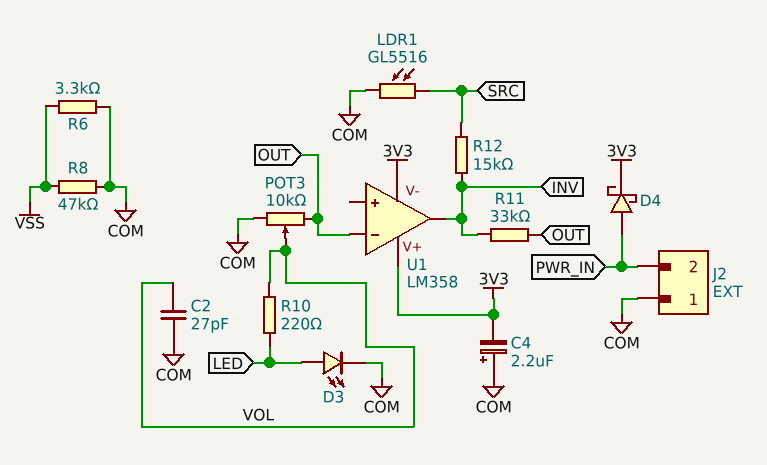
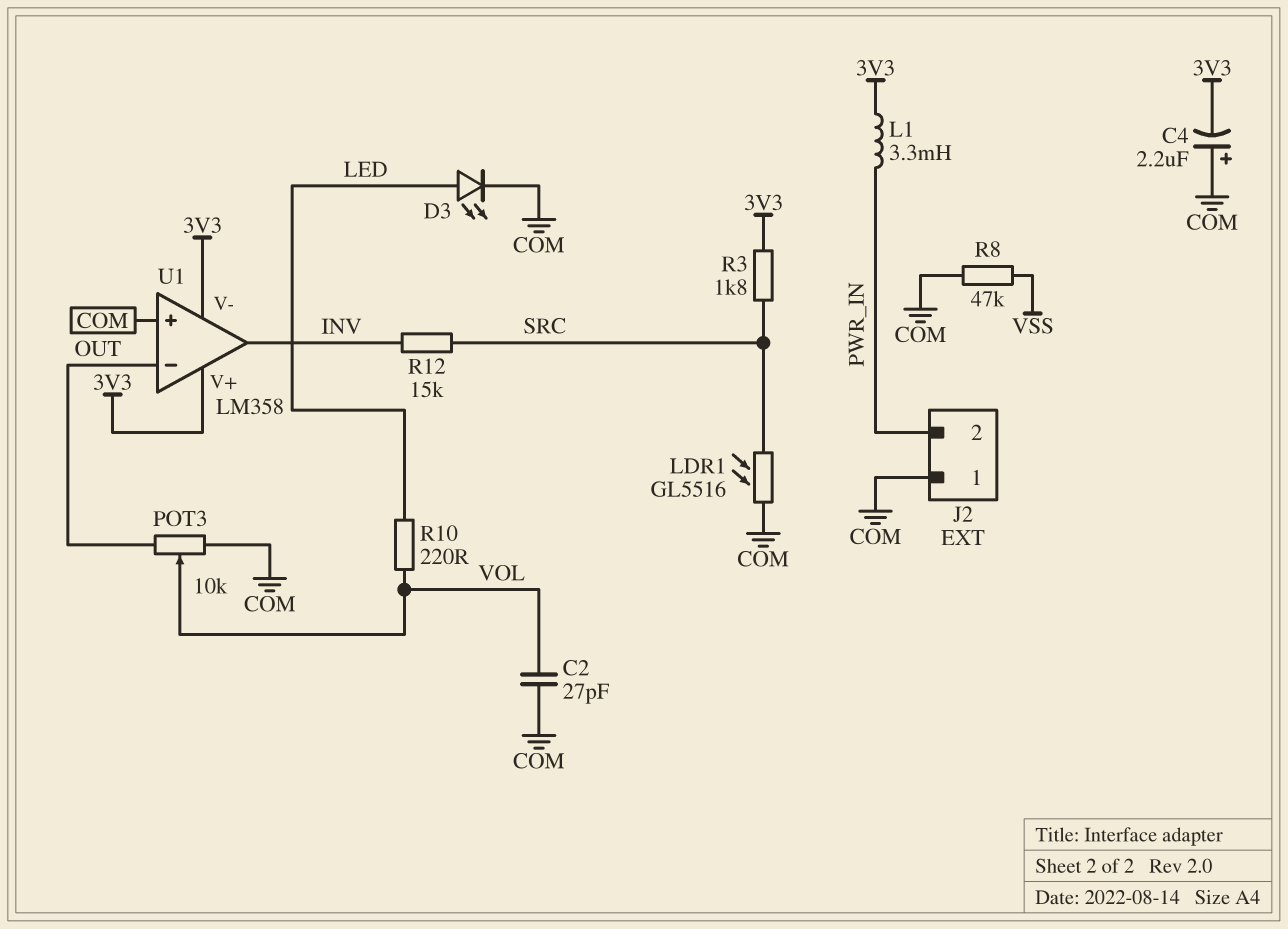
D4: schottky (A PWR_IN, K 3V3) -> none
L1: none -> 3.3mH (3V3, PWR_IN)
R3: none -> 1.8k (3V3, SRC)
R6: 3.3k (COM, VSS) -> none
R11: 33k (INV, OUT) -> none
U1 pin in+: none -> COM

